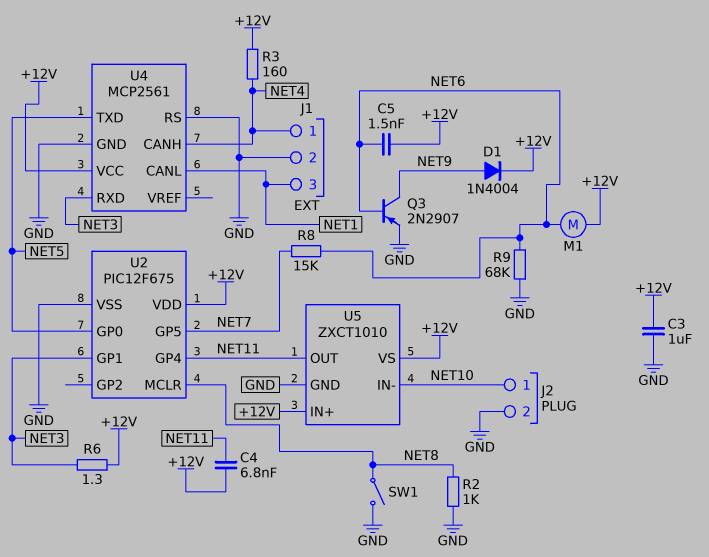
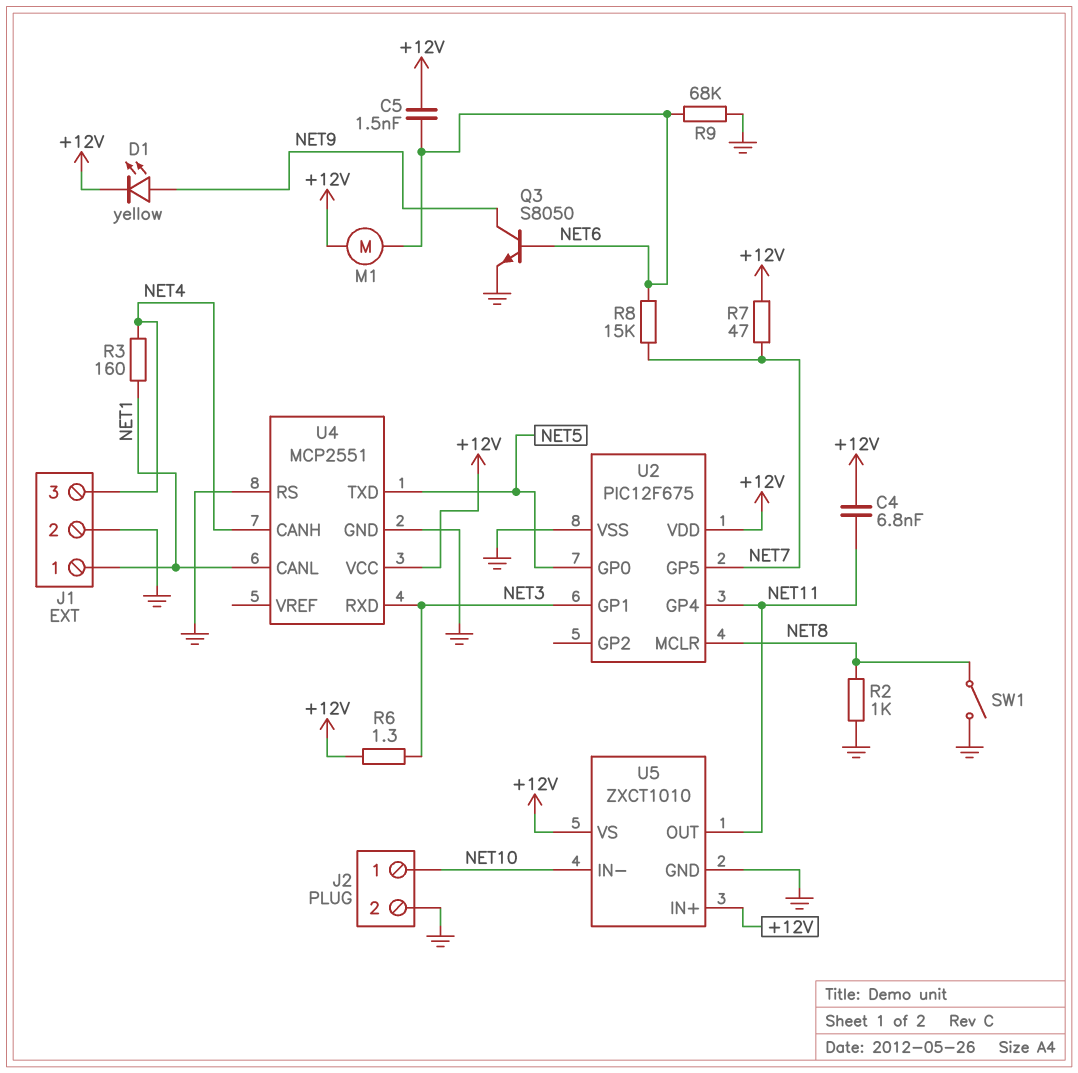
C3: 1uF (+12V, GND) -> none
D1: diode 1N4004 (A NET9, K +12V) -> LED yellow (A NET9, K +12V)
J1 pin 1: NET4 -> NET1
J1 pin 3: NET1 -> NET4
Q3: PNP 2N2907 (B NET6, C NET9, E GND) -> NPN S8050 (B NET6, C NET9, E GND)
R3: 160 (+12V, NET4) -> 160 (NET1, NET4)
R7: none -> 47 (+12V, NET7)
U4: MCP2561 -> MCP2551

